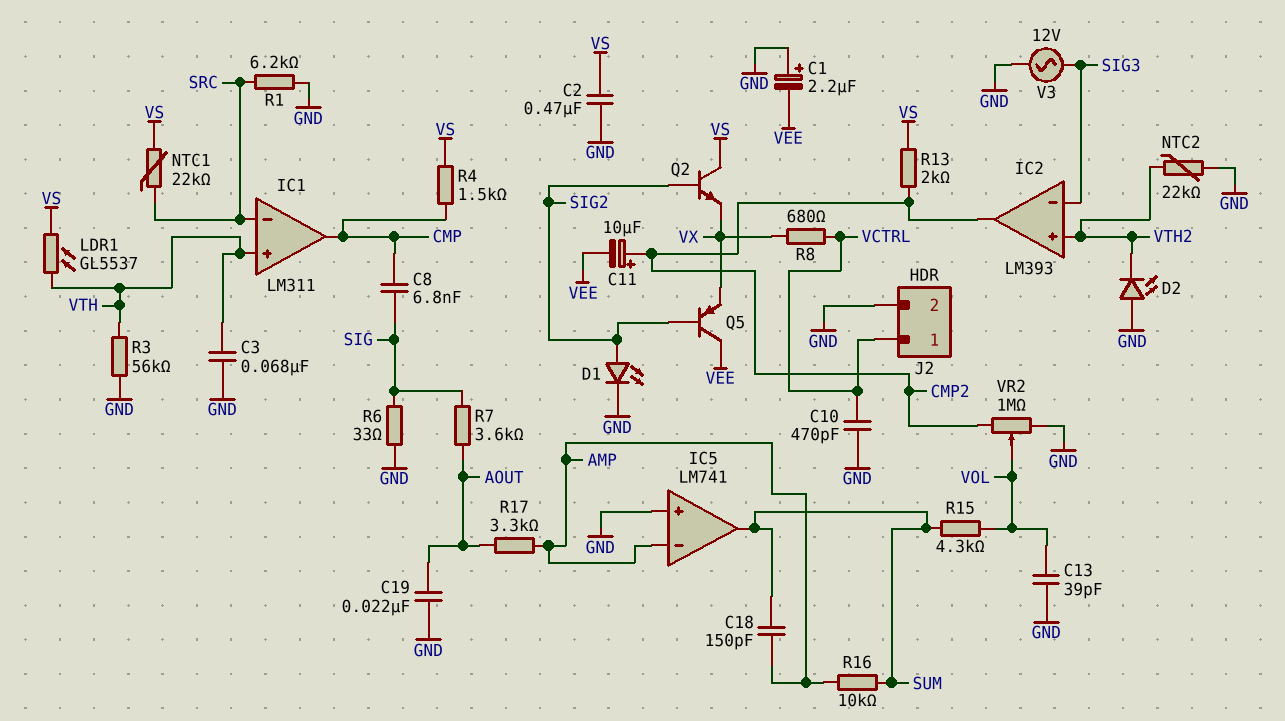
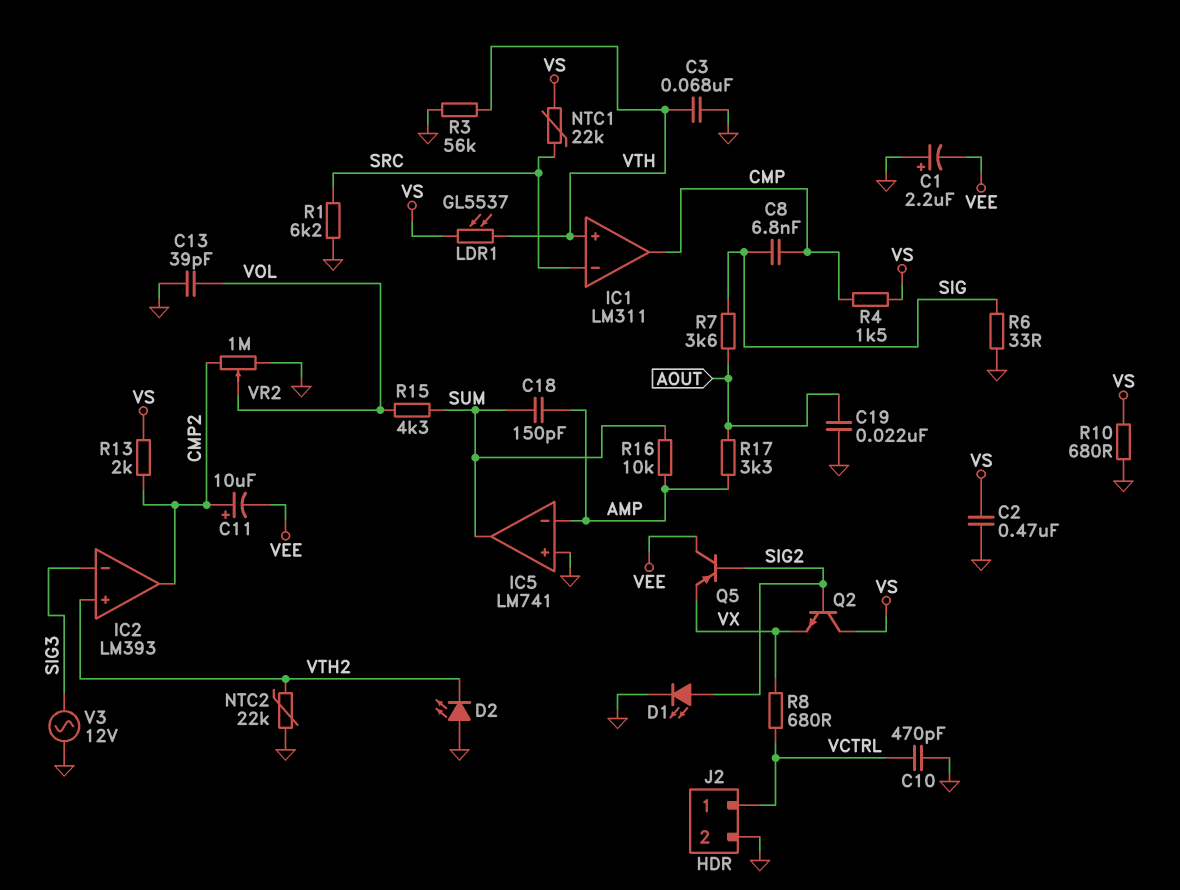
R10: none -> 680 (GND, VS)

